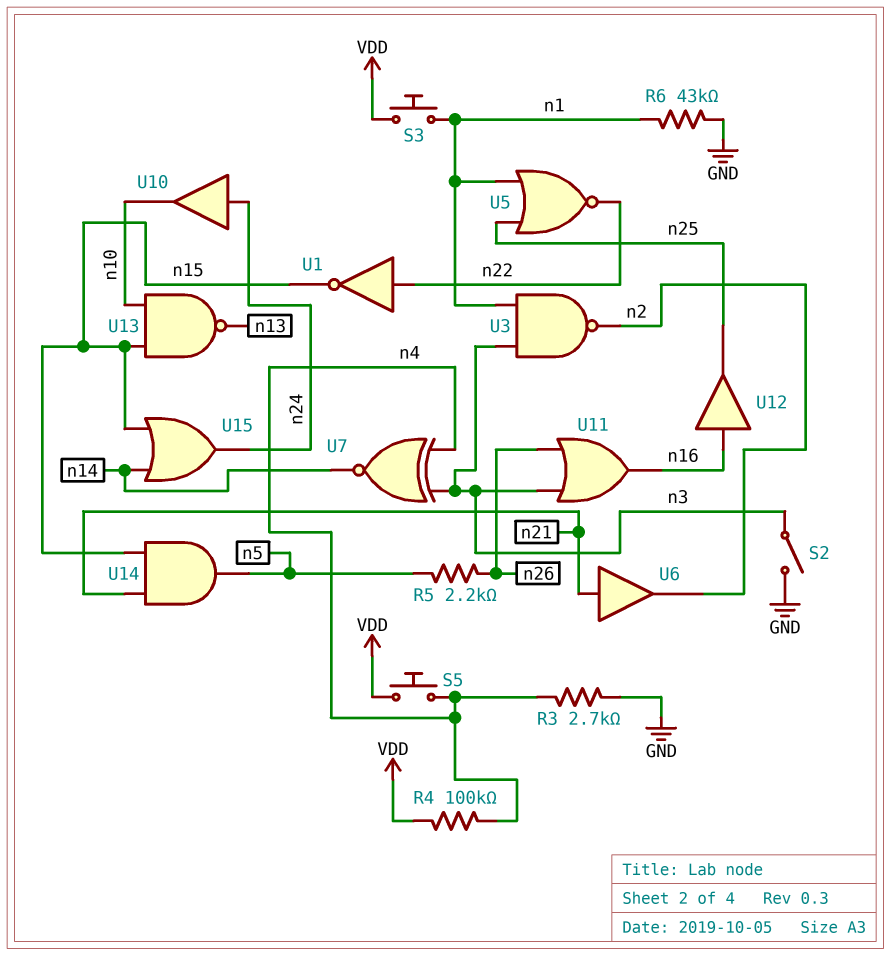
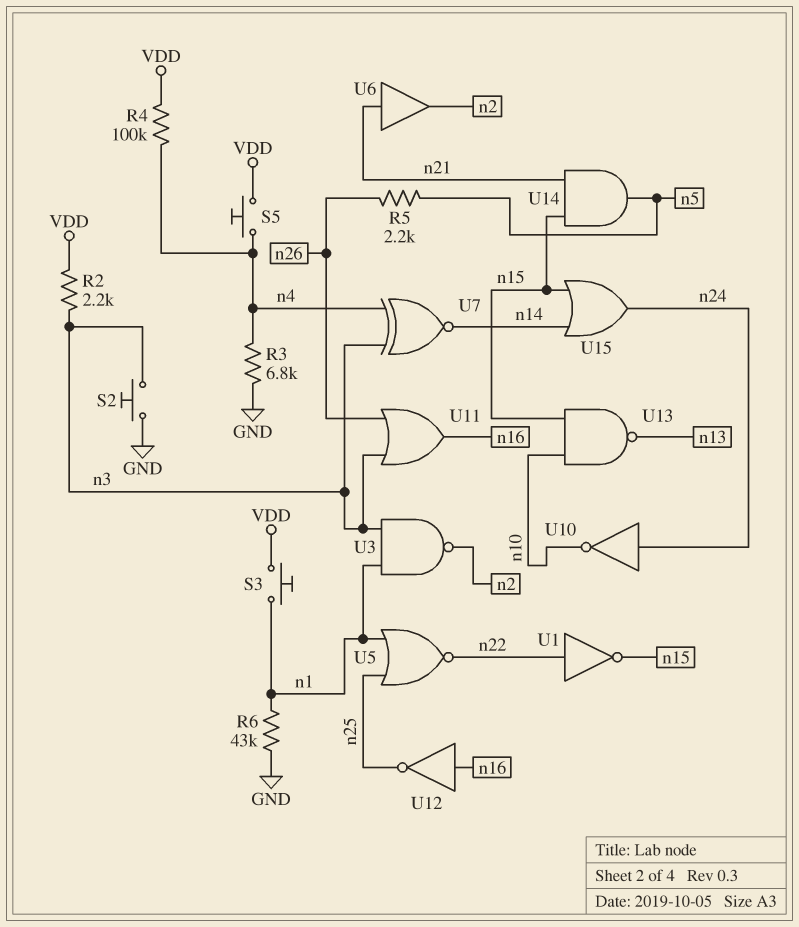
R2: none -> 2.2k (VDD, n3)
R3: 2.7k (GND, n4) -> 6.8k (GND, n4)
S2: switch (GND, n3) -> button (GND, n3)
U10: buffer (in n24, out n10) -> NOT (in n24, out n10)
U12: buffer (in n16, out n25) -> NOT (in n16, out n25)

